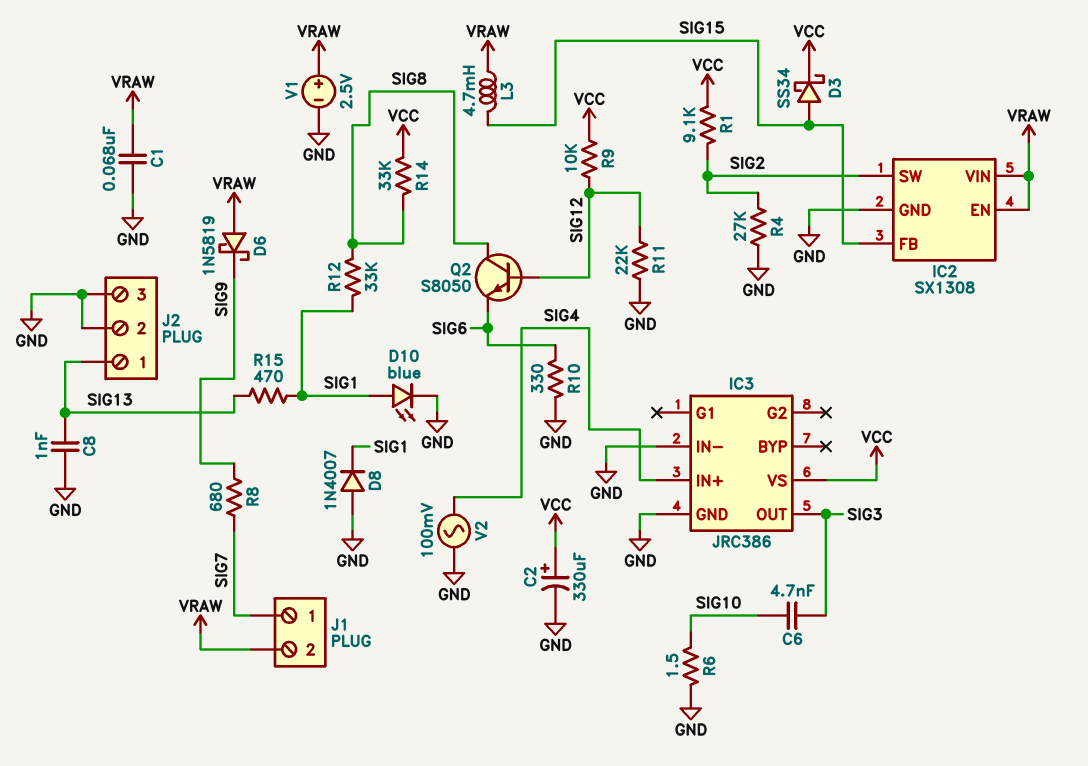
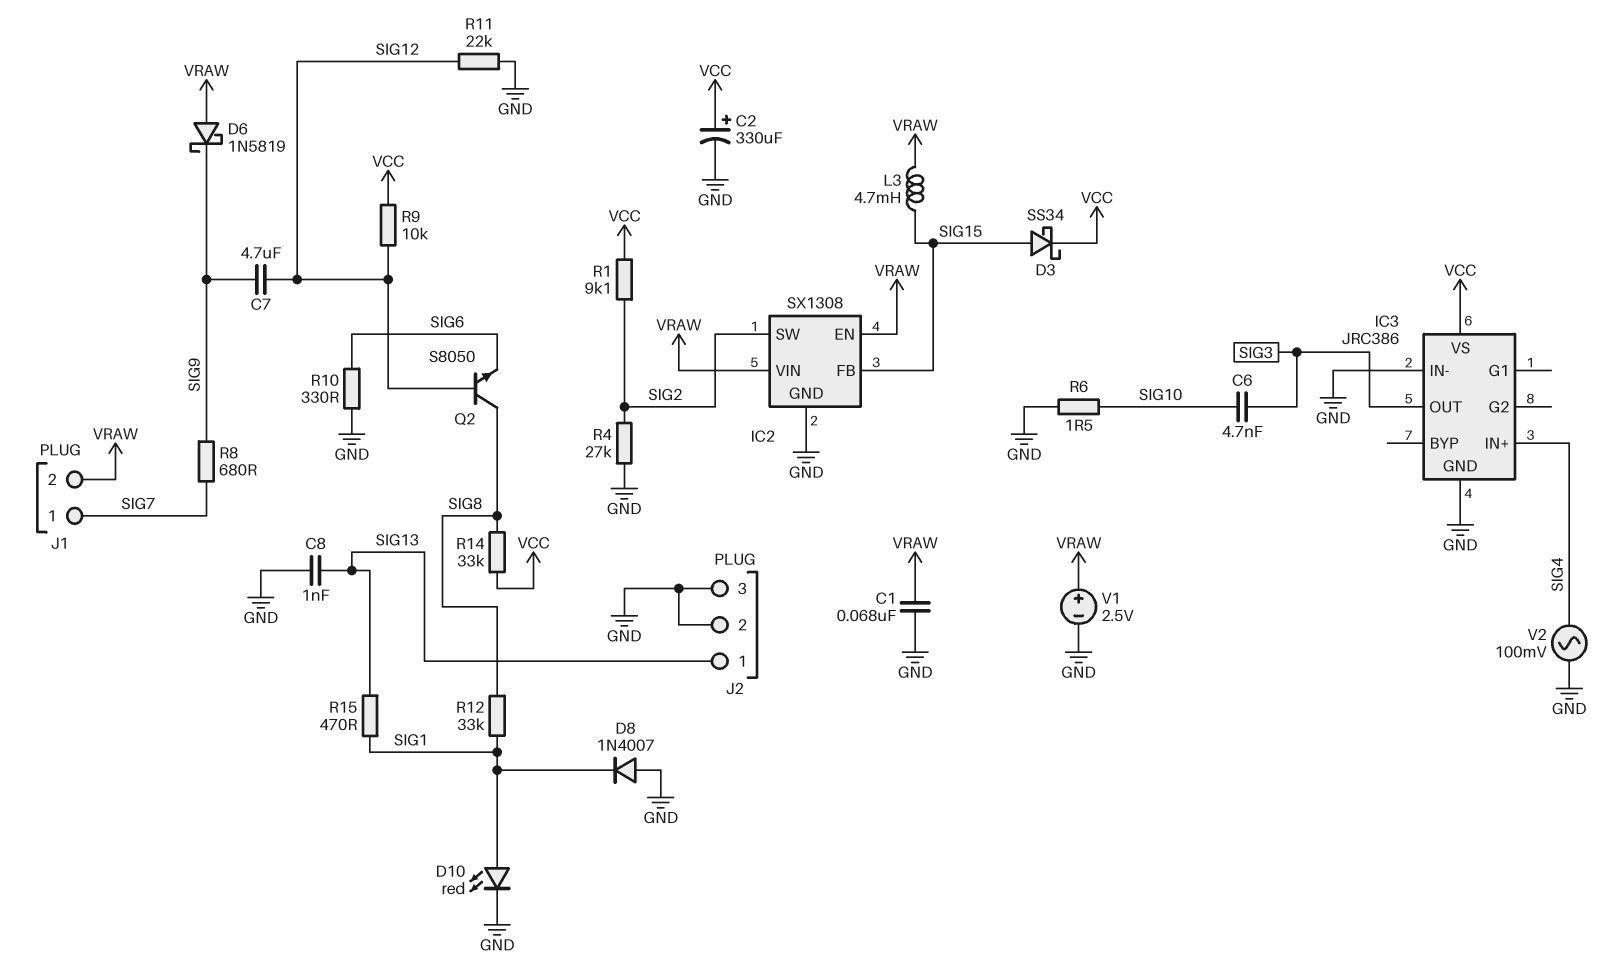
C7: none -> 4.7uF (SIG9, SIG12)
D10: LED blue (A SIG1, K GND) -> LED red (A SIG1, K GND)

